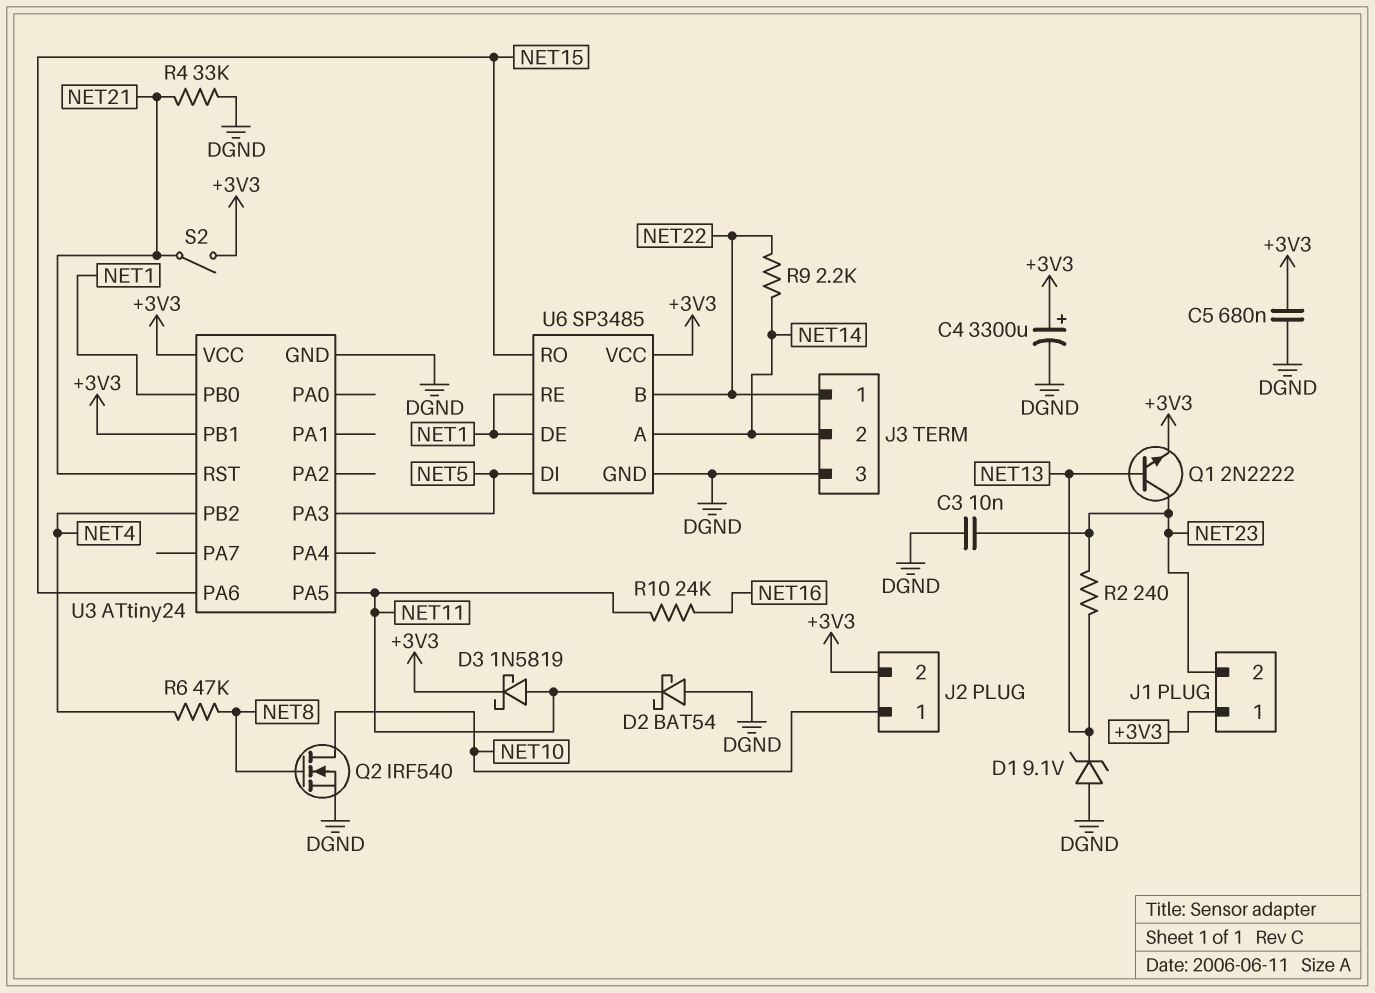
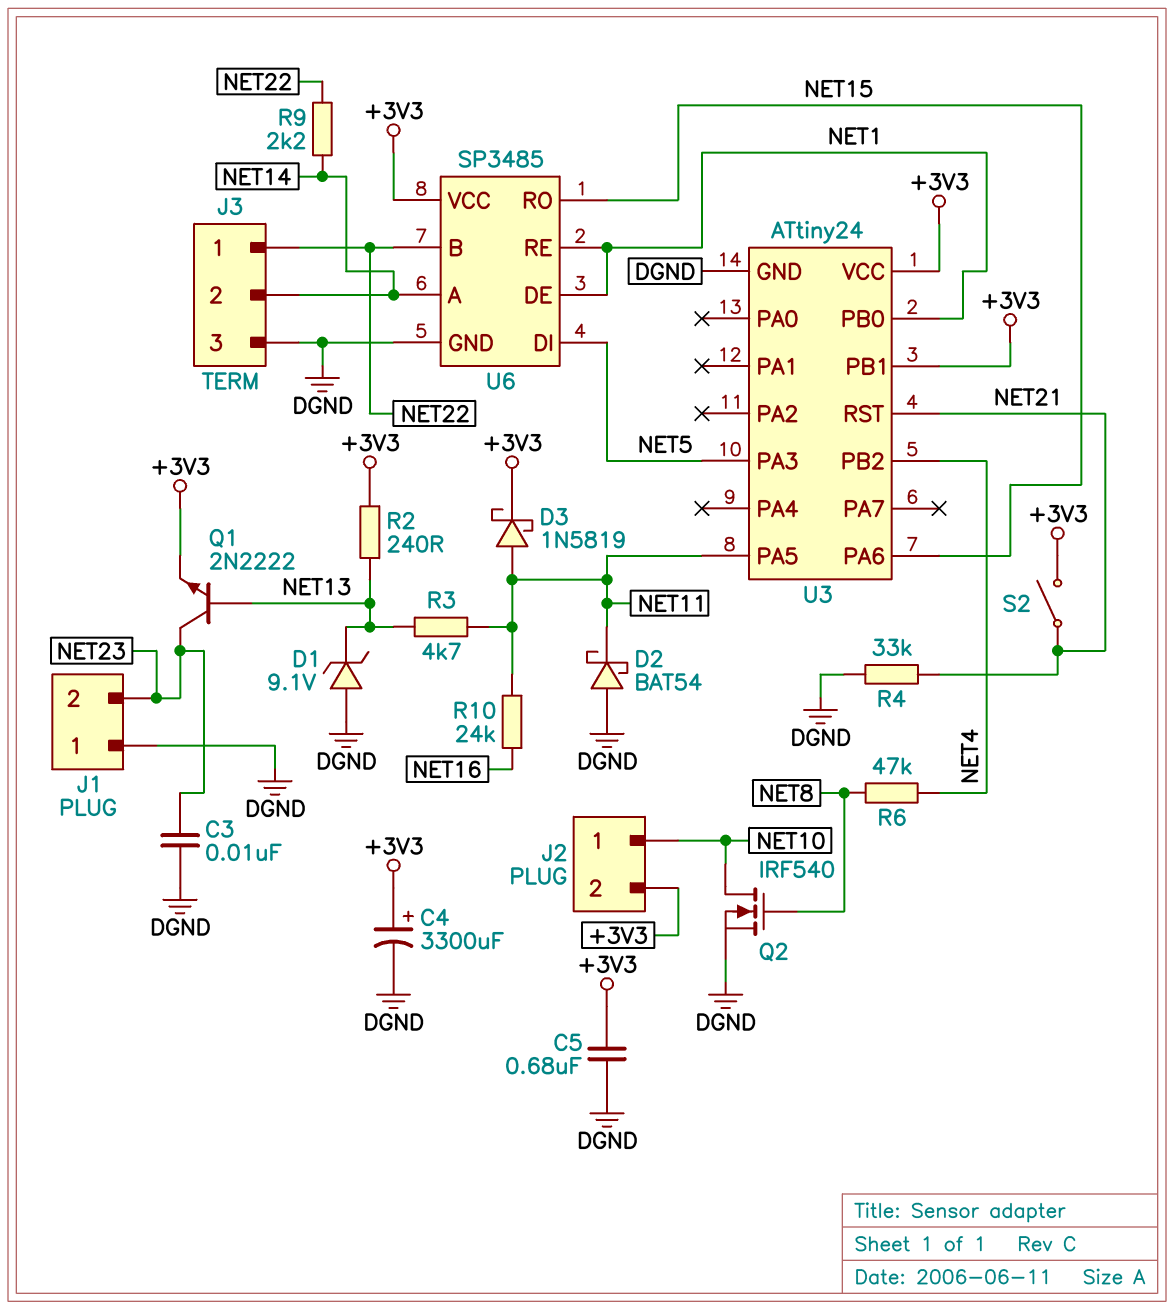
J1 pin 1: +3V3 -> DGND
R2: 240 (NET13, NET23) -> 240 (+3V3, NET13)
R3: none -> 4.7k (NET11, NET13)

